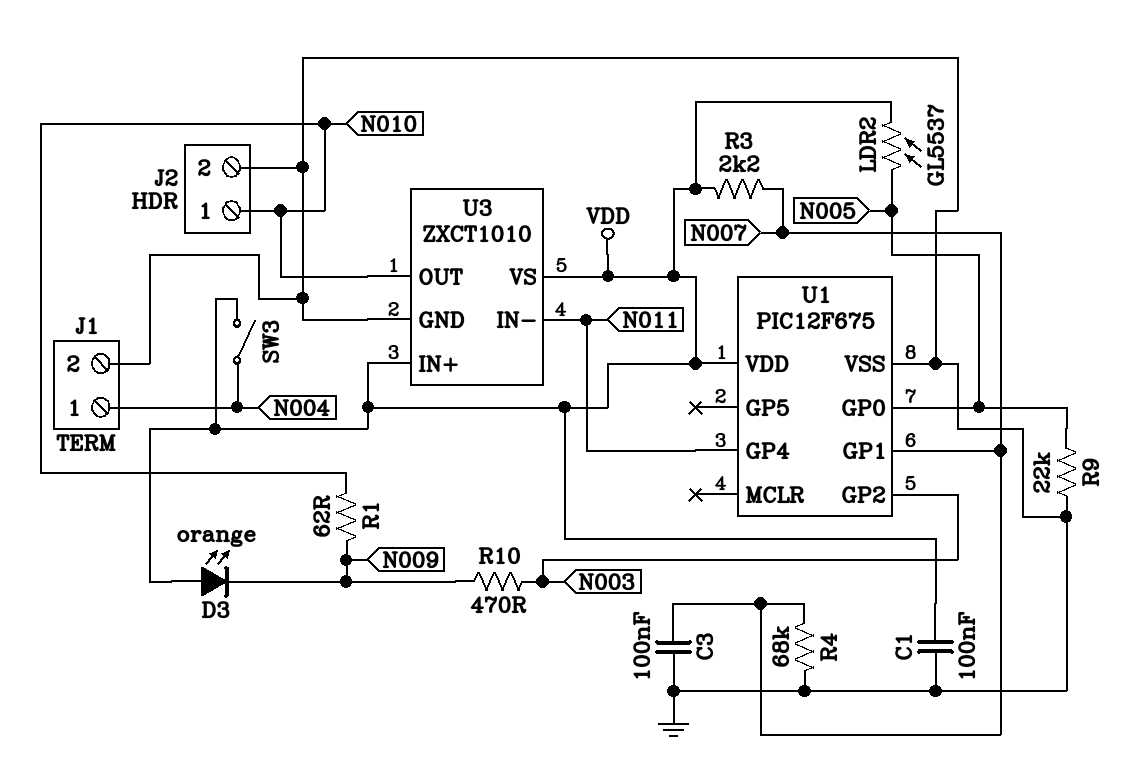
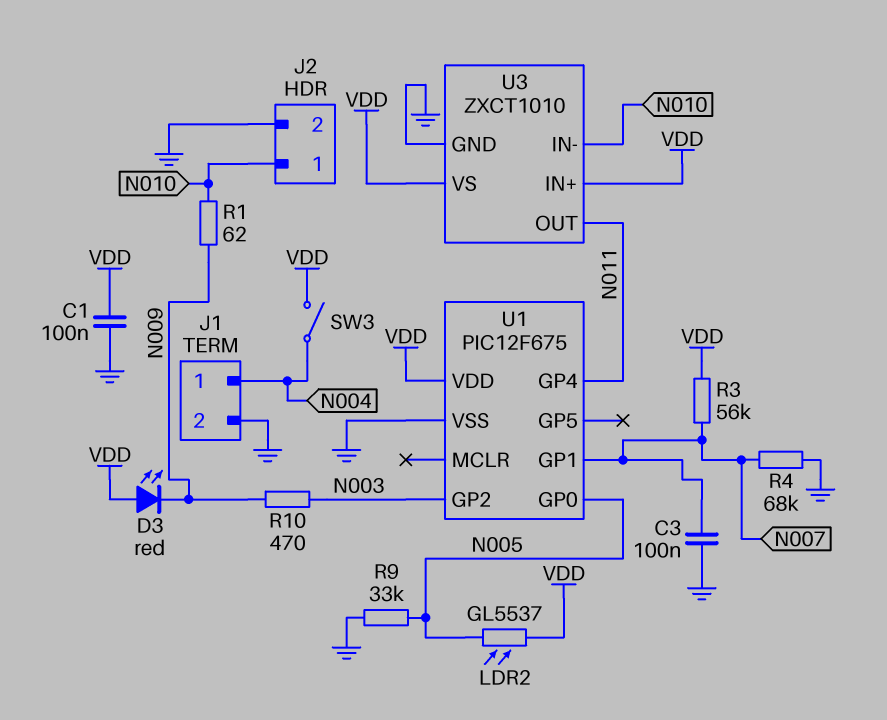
D3: LED orange (A VDD, K N009) -> LED red (A VDD, K N009)
R3: 2.2k (N007, VDD) -> 56k (N007, VDD)
R9: 22k (GND, N005) -> 33k (GND, N005)
U3 pin IN-: N011 -> N010
U3 pin OUT: N010 -> N011

